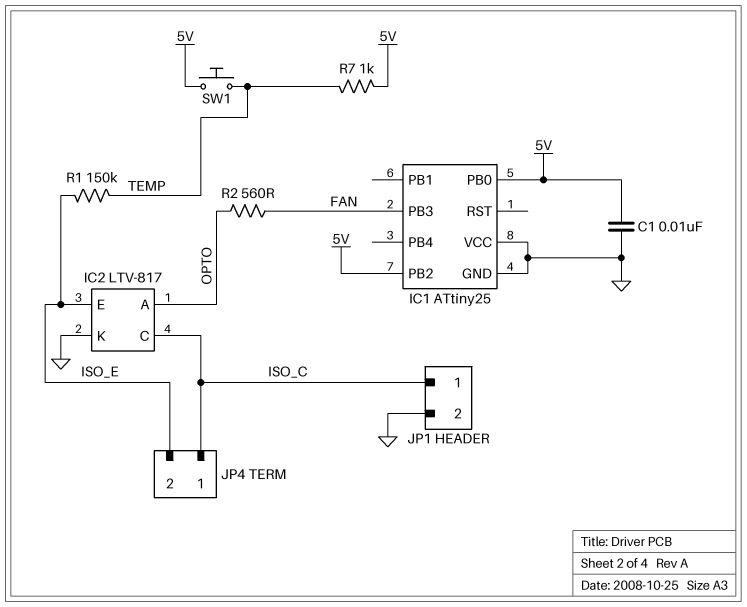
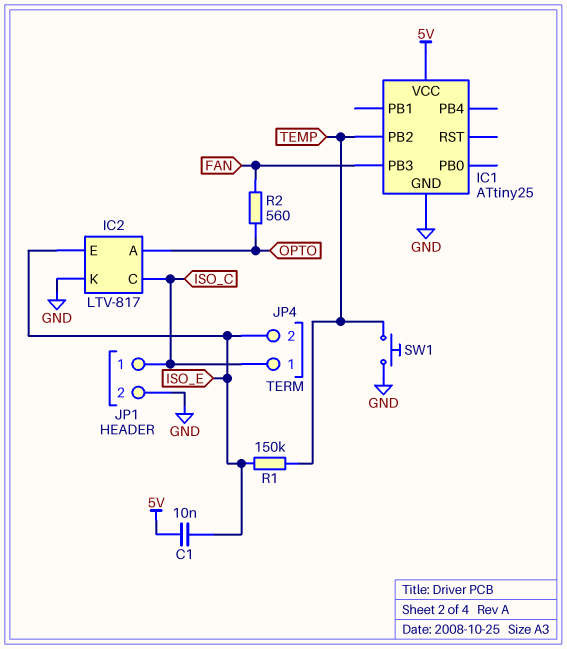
C1: 10nF (5V, GND) -> 10nF (5V, ISO_E)
IC1 pin PB0: 5V -> none
IC1 pin PB2: 5V -> TEMP
IC1 pin VCC: GND -> 5V
R7: 1k (5V, TEMP) -> none
SW1: button (5V, TEMP) -> button (GND, TEMP)

